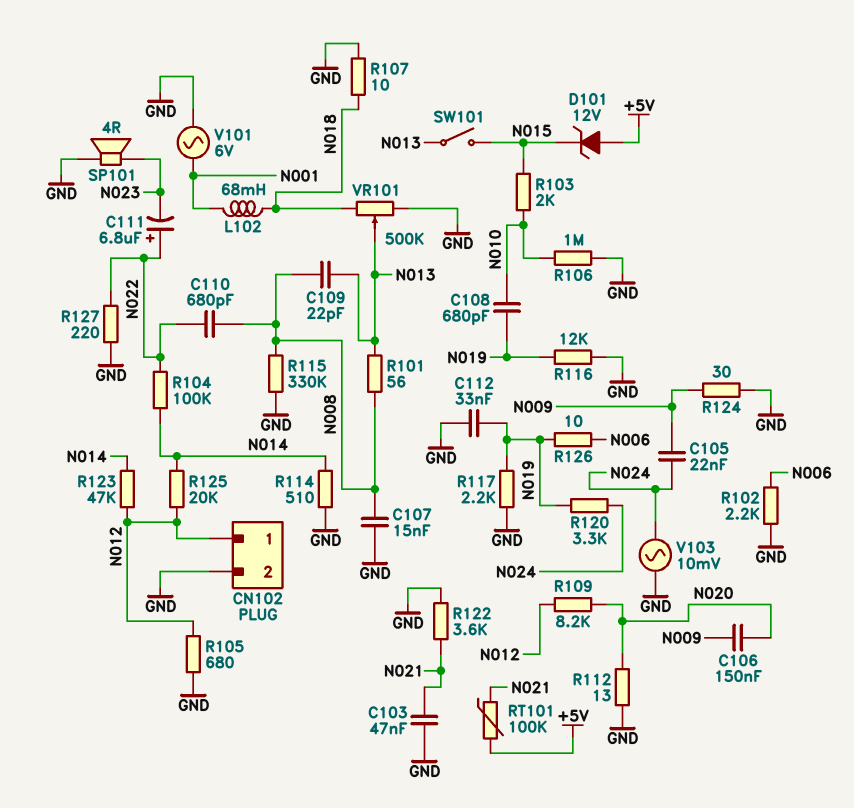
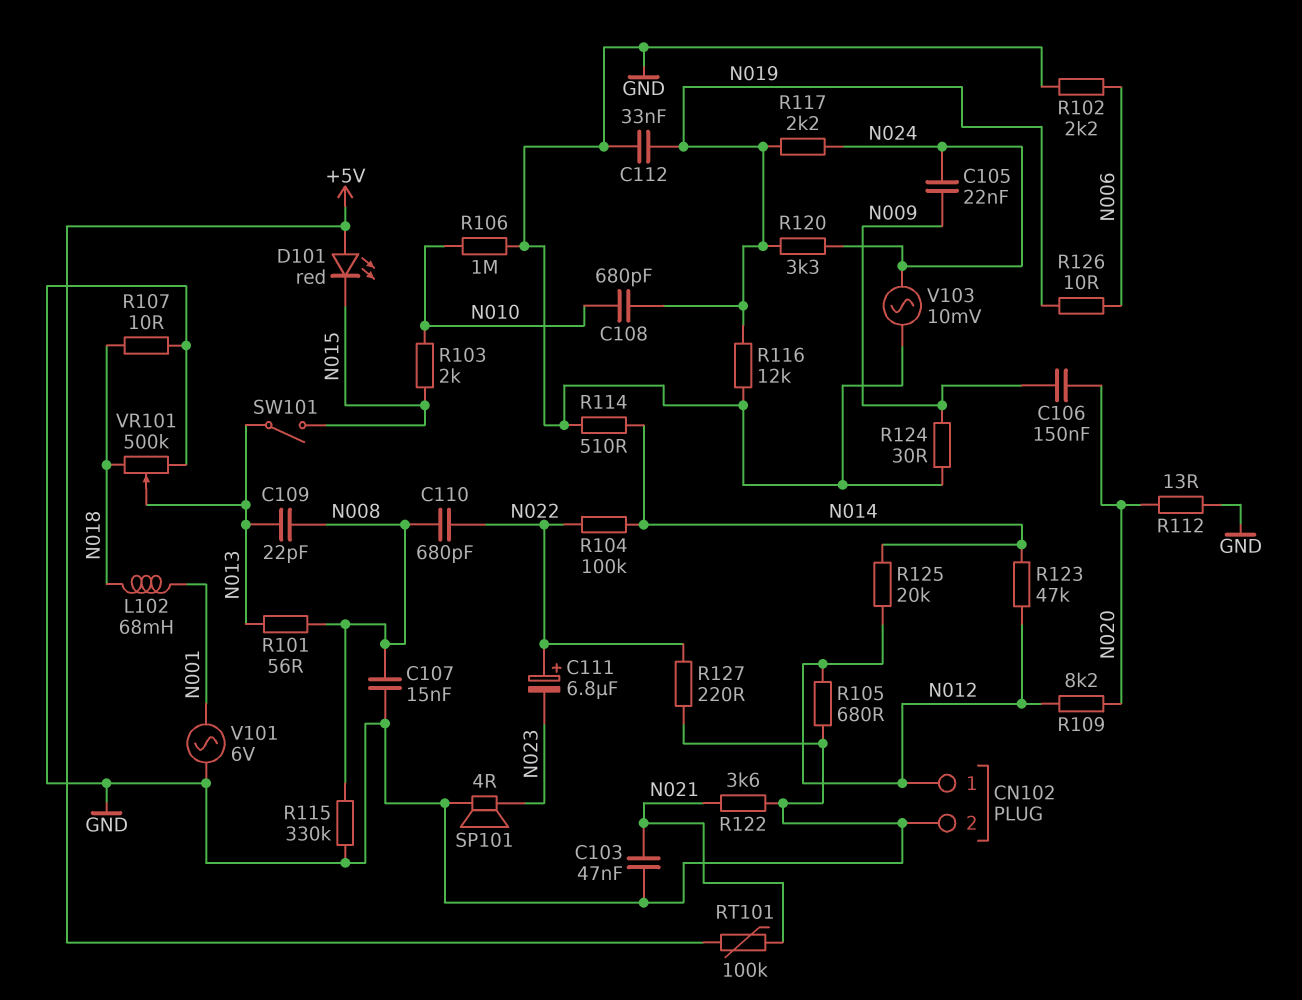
D101: zener 12V (A +5V, K N015) -> LED red (A +5V, K N015)
R117: 2.2k (GND, N019) -> 2.2k (N019, N024)

